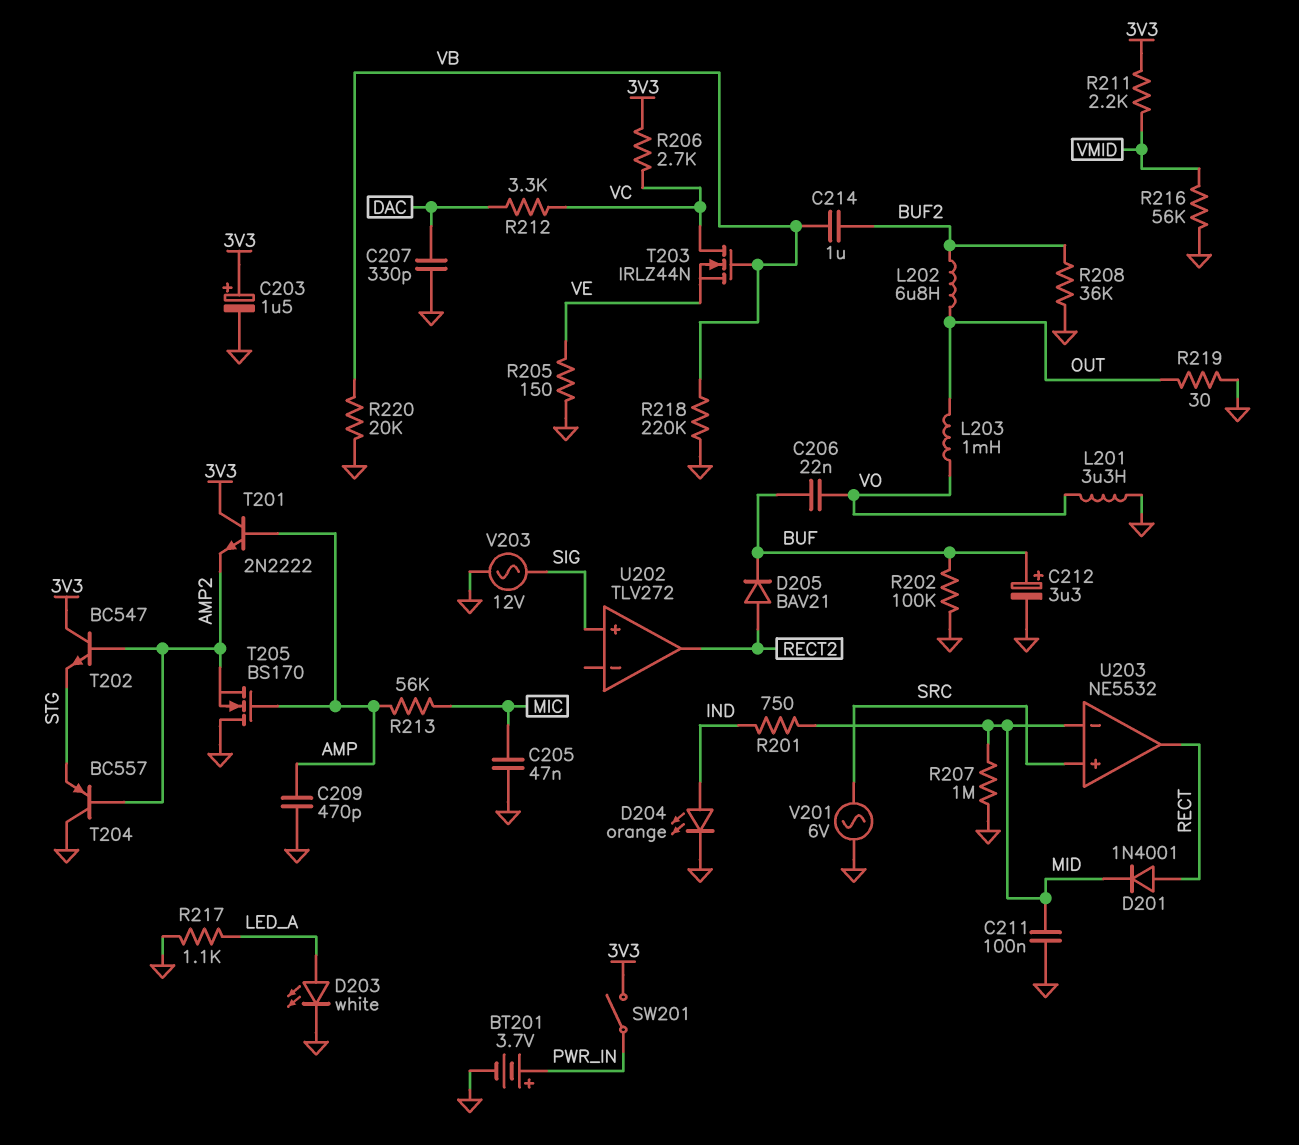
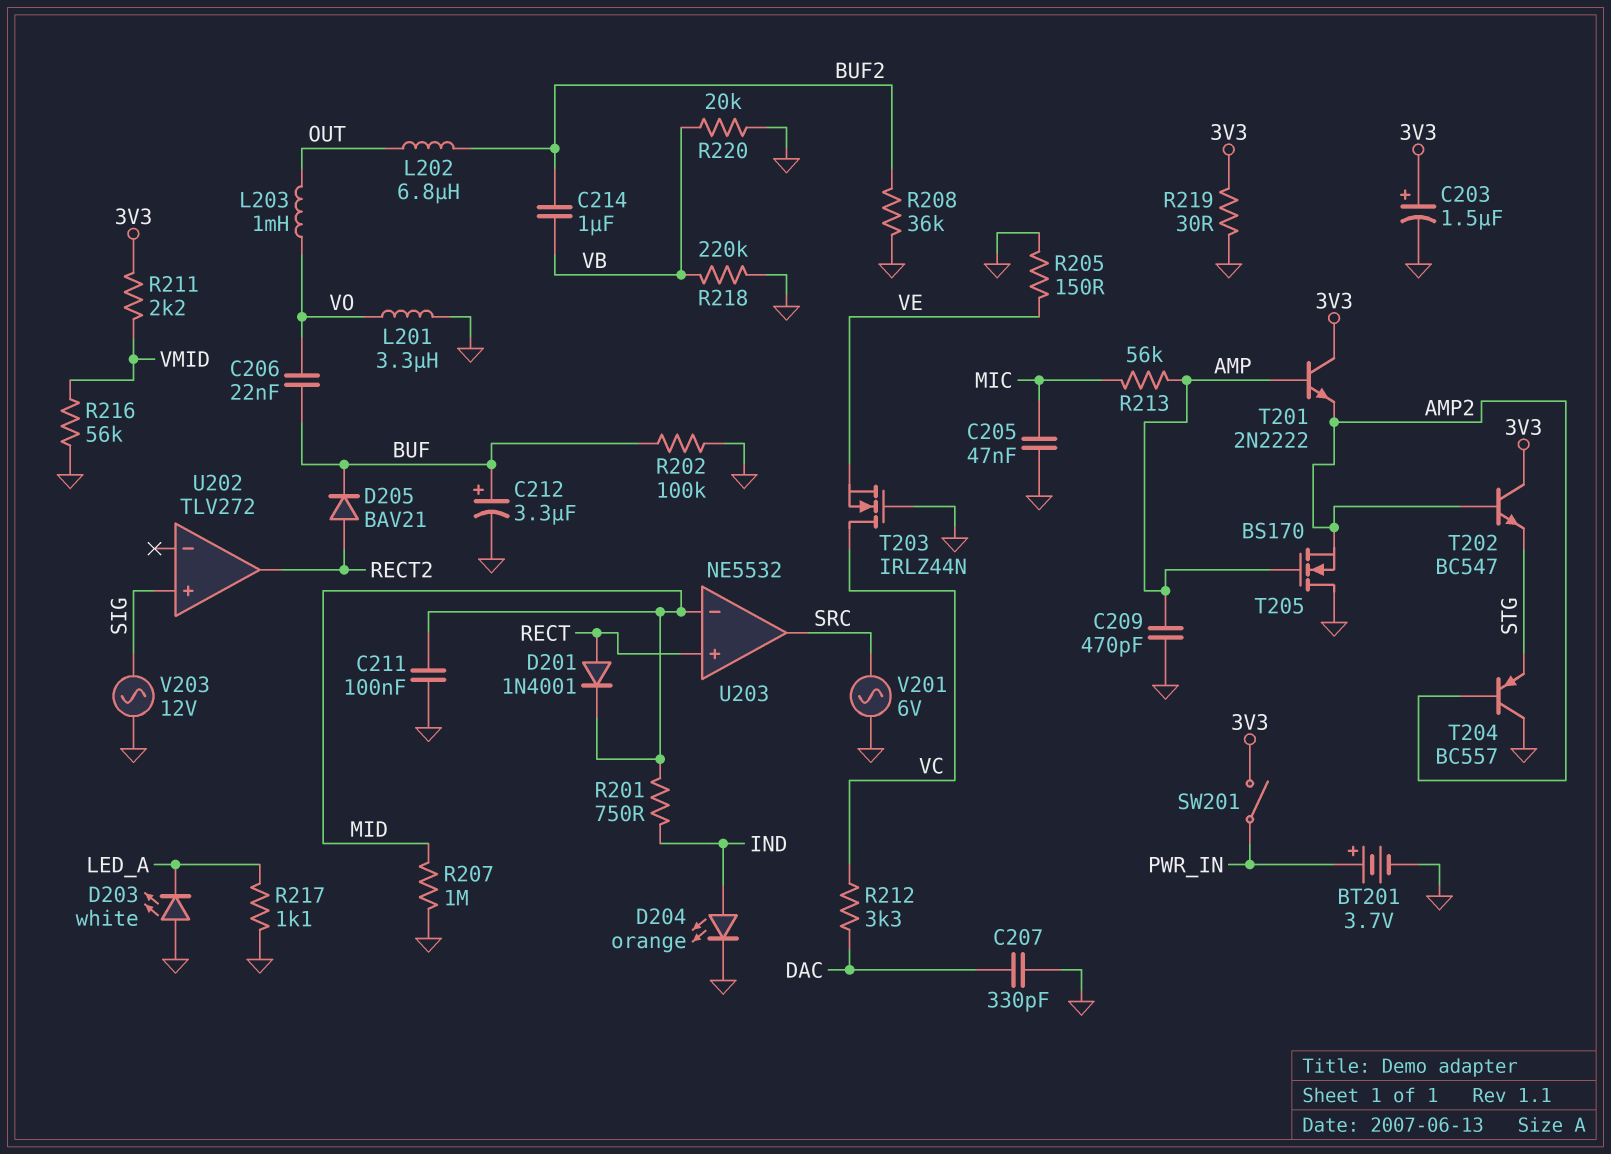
D203: LED white (A LED_A, K GND) -> LED white (A GND, K LED_A)
R206: 2.7k (3V3, VC) -> none
R219: 30 (GND, OUT) -> 30 (3V3, GND)
T203: NMOS IRLZ44N (G VB, D VC, S VE) -> NMOS IRLZ44N (G GND, D VC, S VE)
U203 pin in+: SRC -> RECT
U203 pin out: RECT -> SRC

